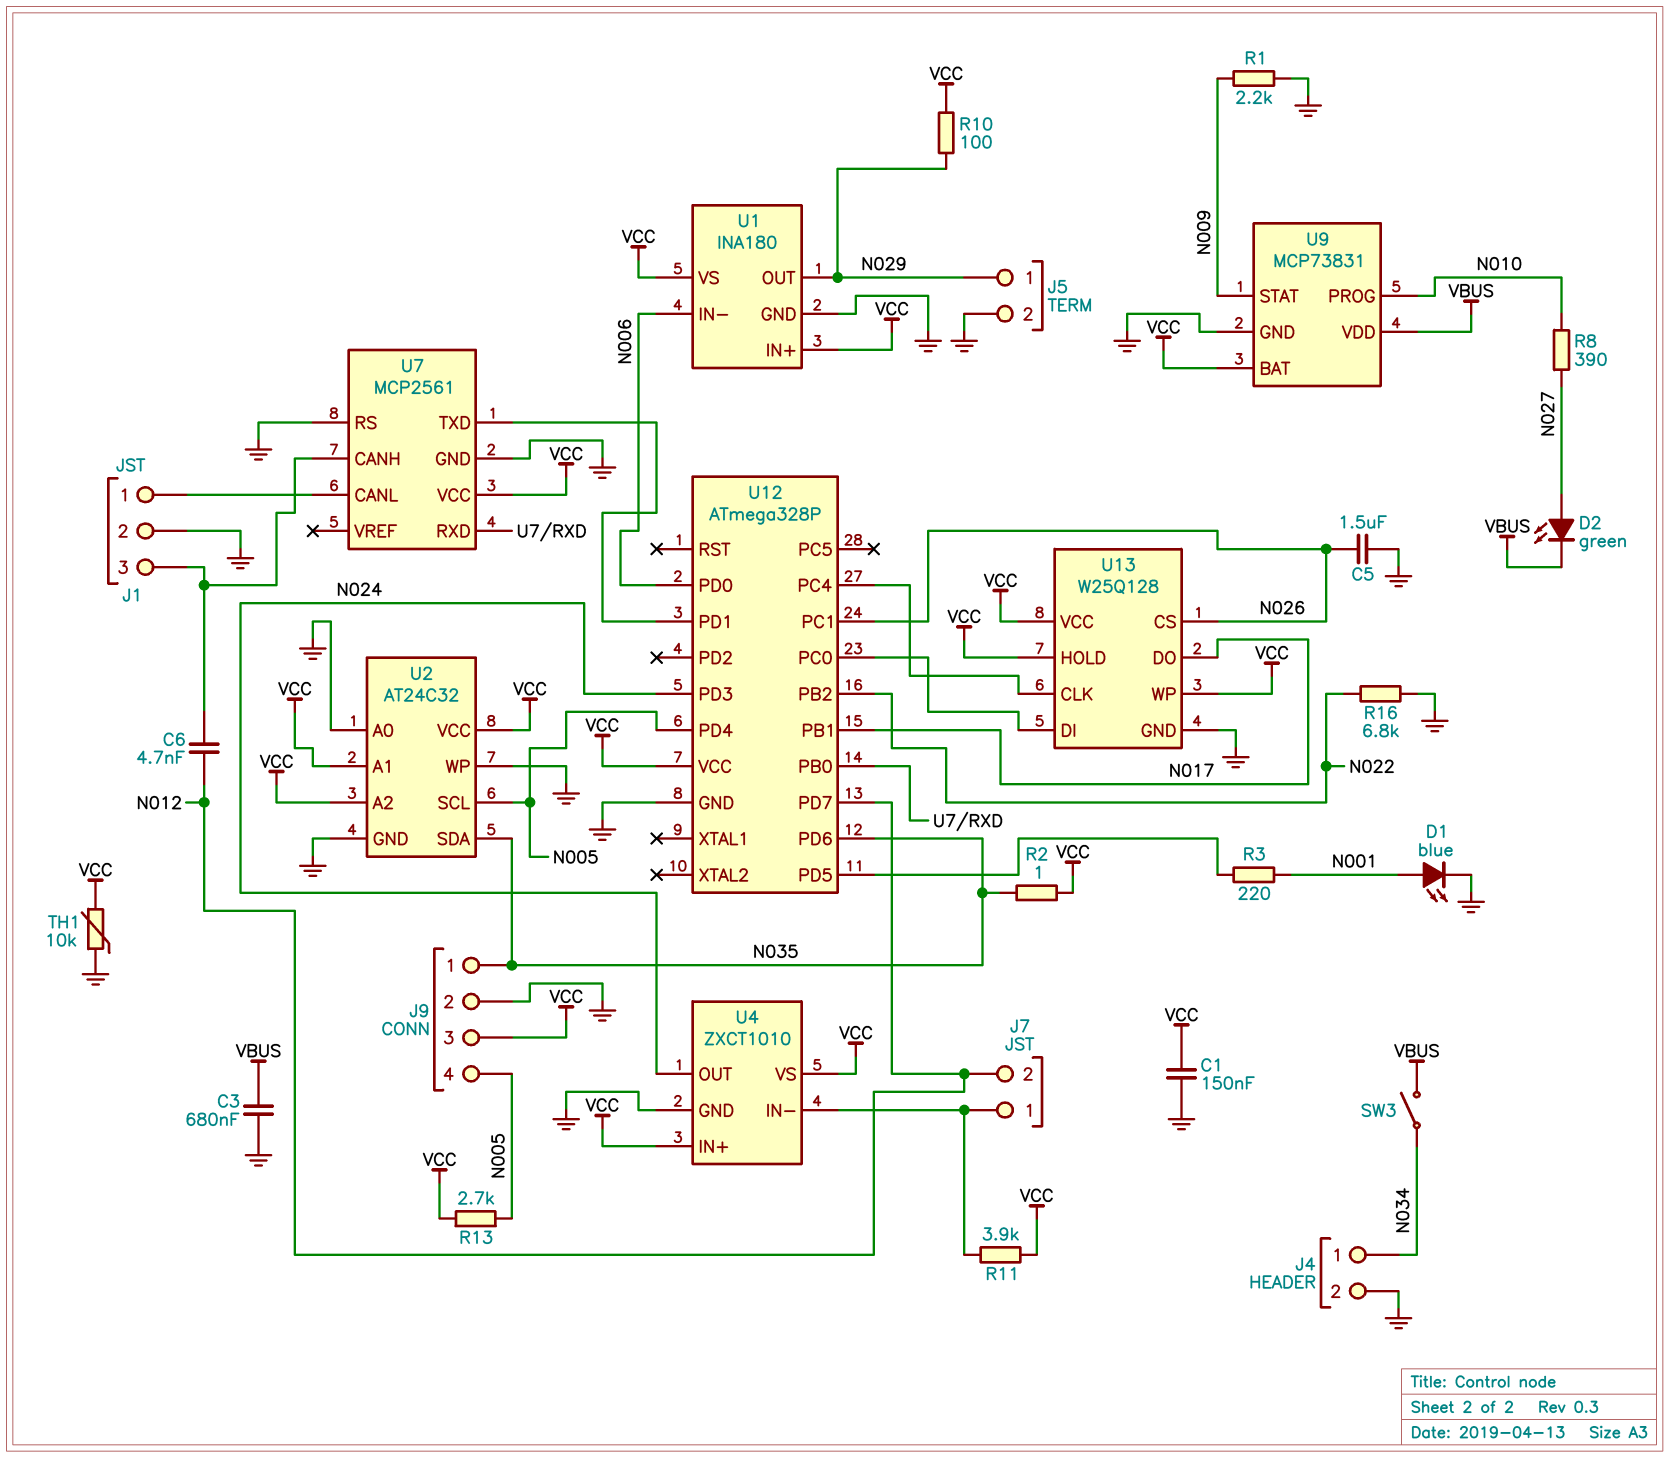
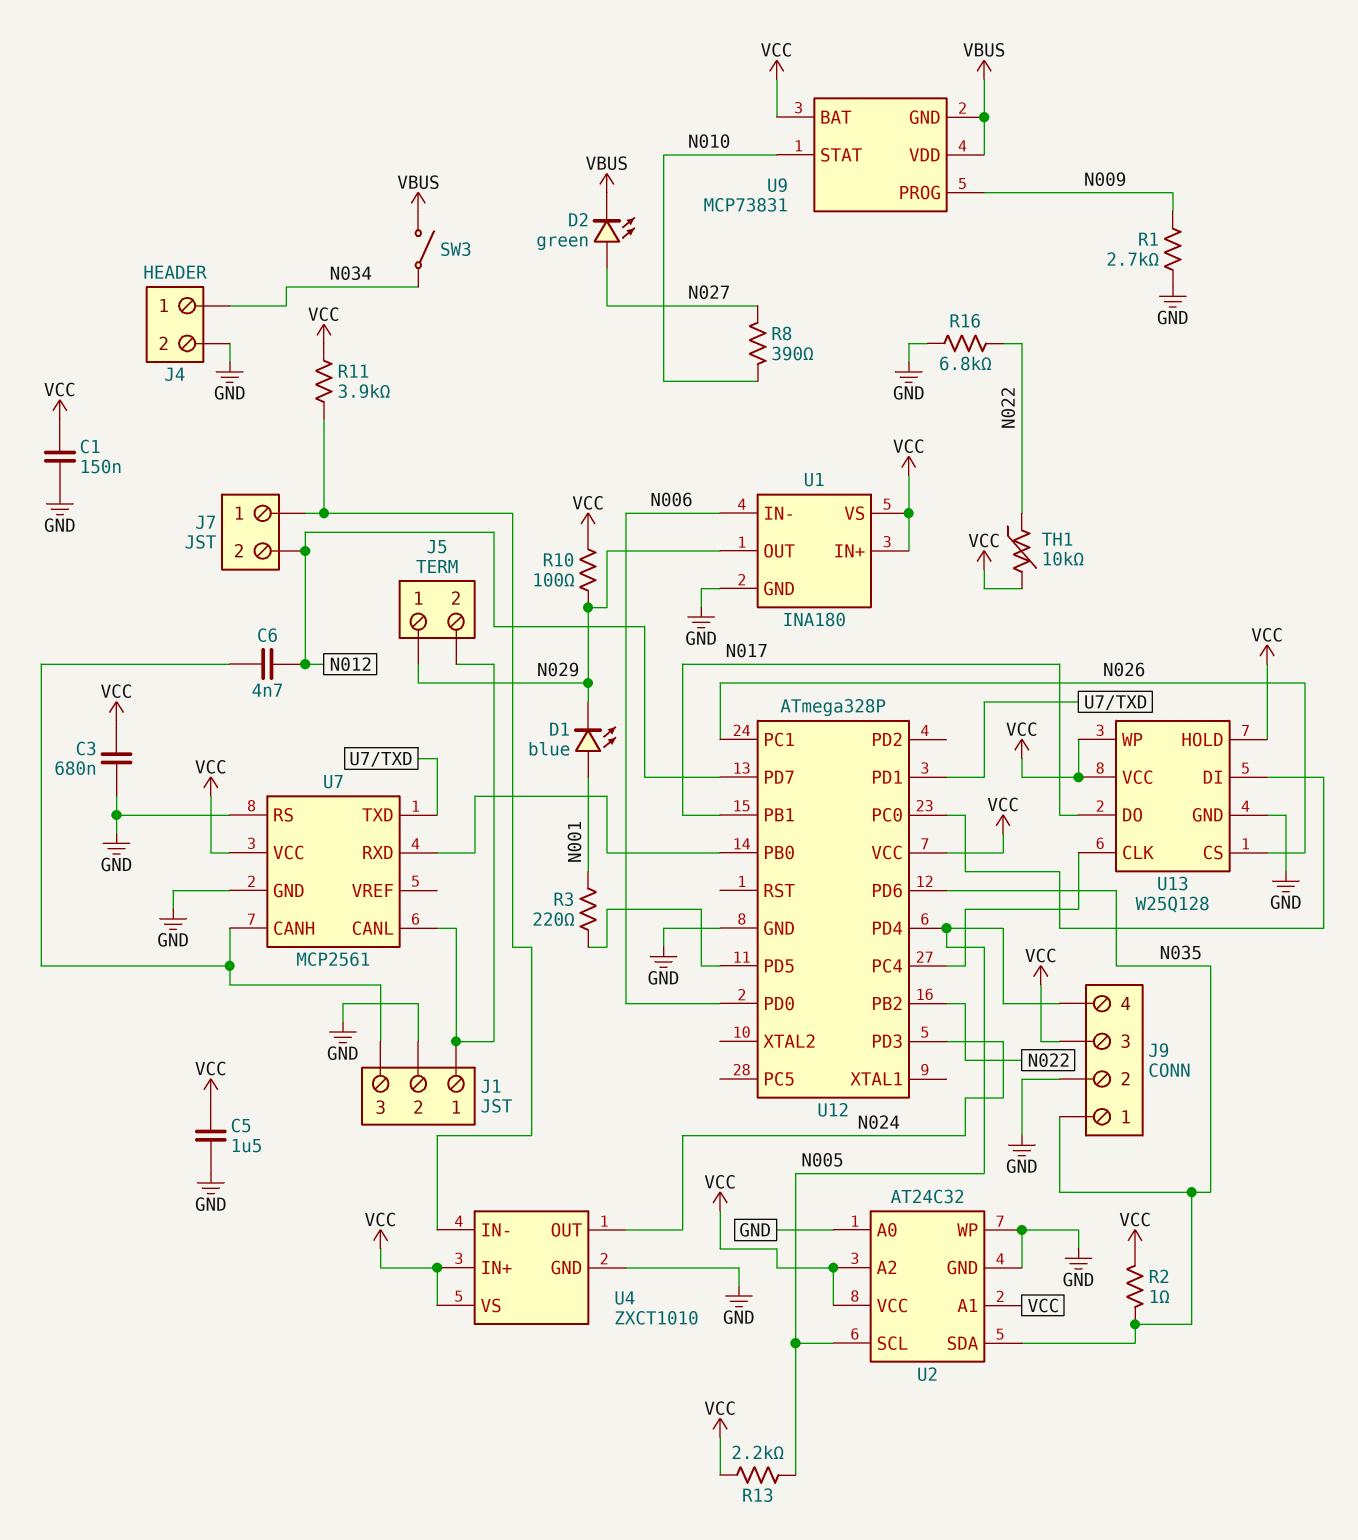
C3: 680nF (GND, VBUS) -> 680nF (GND, VCC)
C5: 1.5uF (GND, N026) -> 1.5uF (GND, VCC)
D1: LED blue (A N001, K GND) -> LED blue (A N001, K N029)
J5 pin 2: GND -> J1/1
R1: 2.2k (GND, N009) -> 2.7k (GND, N009)
R13: 2.7k (N005, VCC) -> 2.2k (N005, VCC)
TH1: 10k (GND, VCC) -> 10k (N022, VCC)
U9 pin GND: GND -> VBUS
U9 pin PROG: N010 -> N009
U9 pin STAT: N009 -> N010

